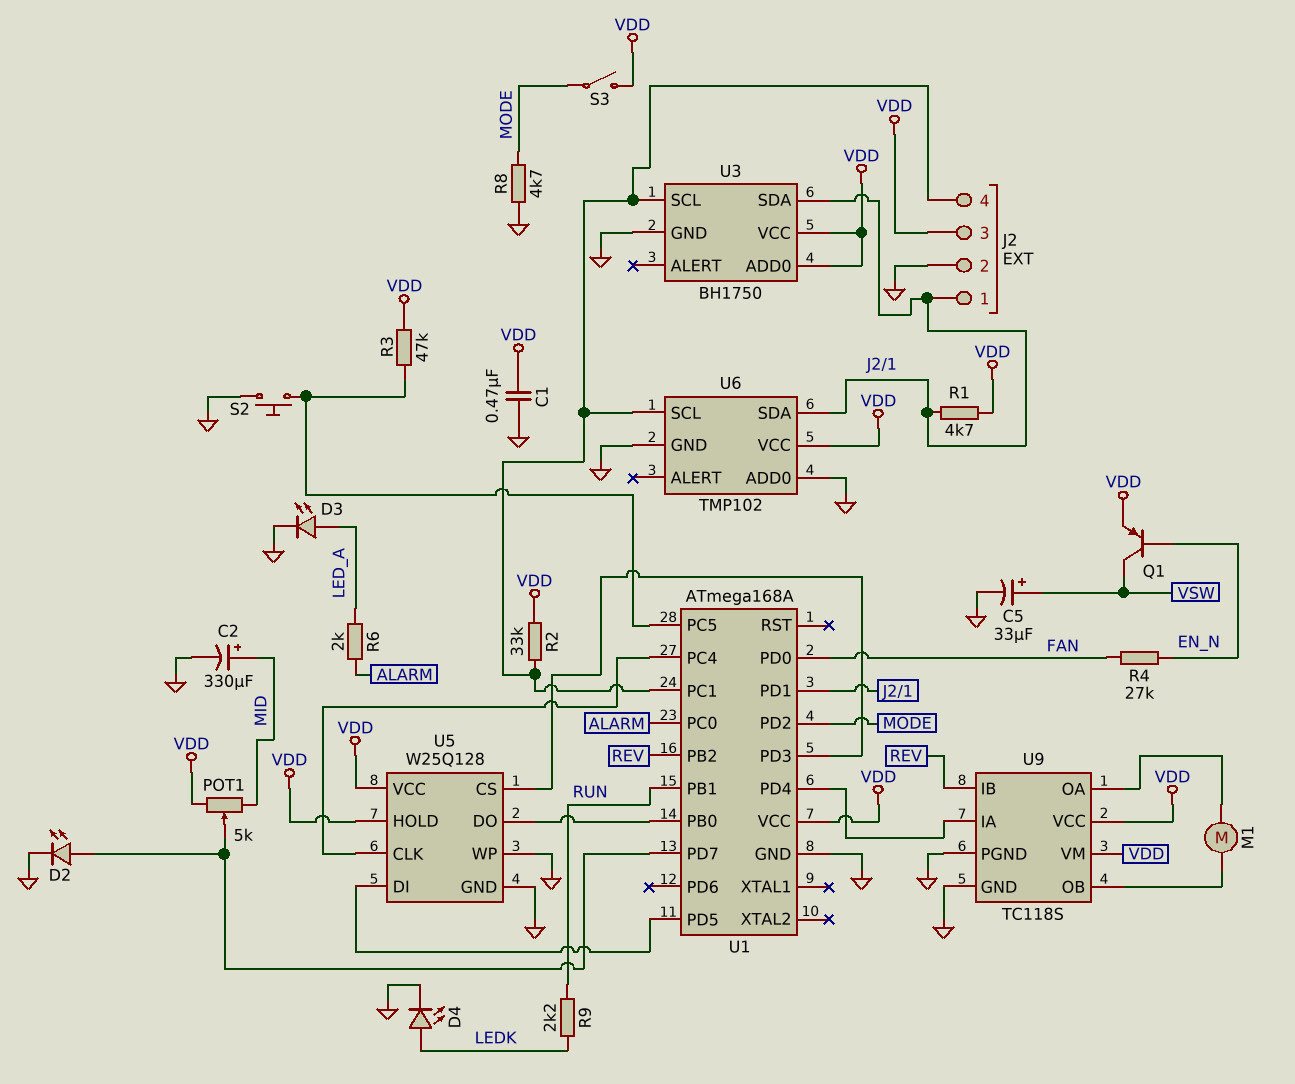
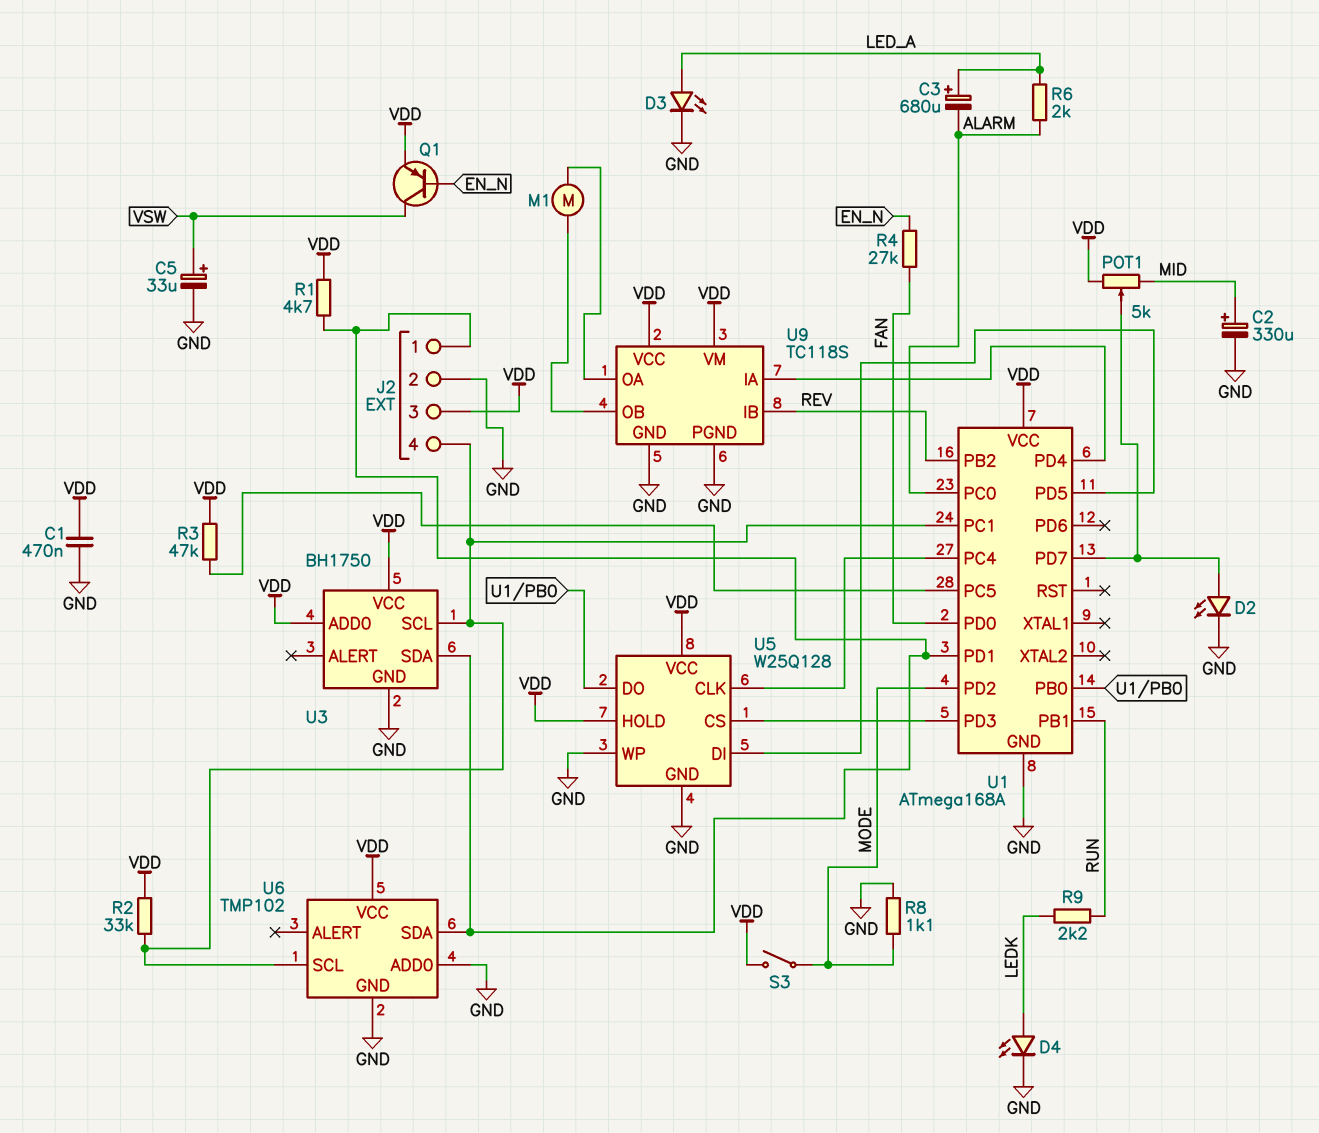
C3: none -> 680uF (plus LED_A, minus ALARM)
R8: 4.7k (GND, MODE) -> 1.1k (GND, MODE)
S2: button (GND, U1/PC5) -> none

